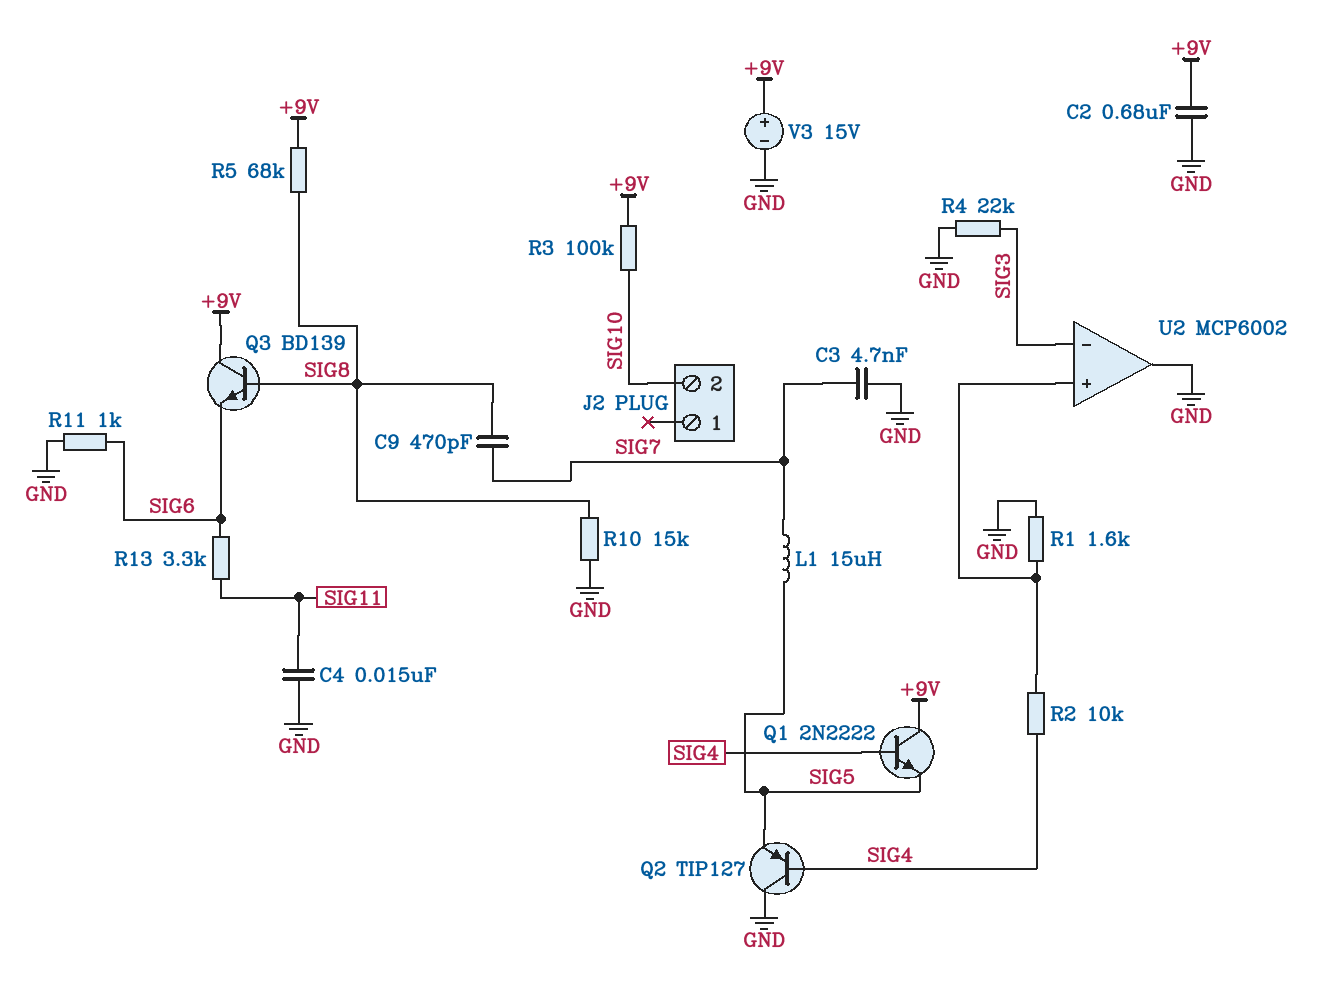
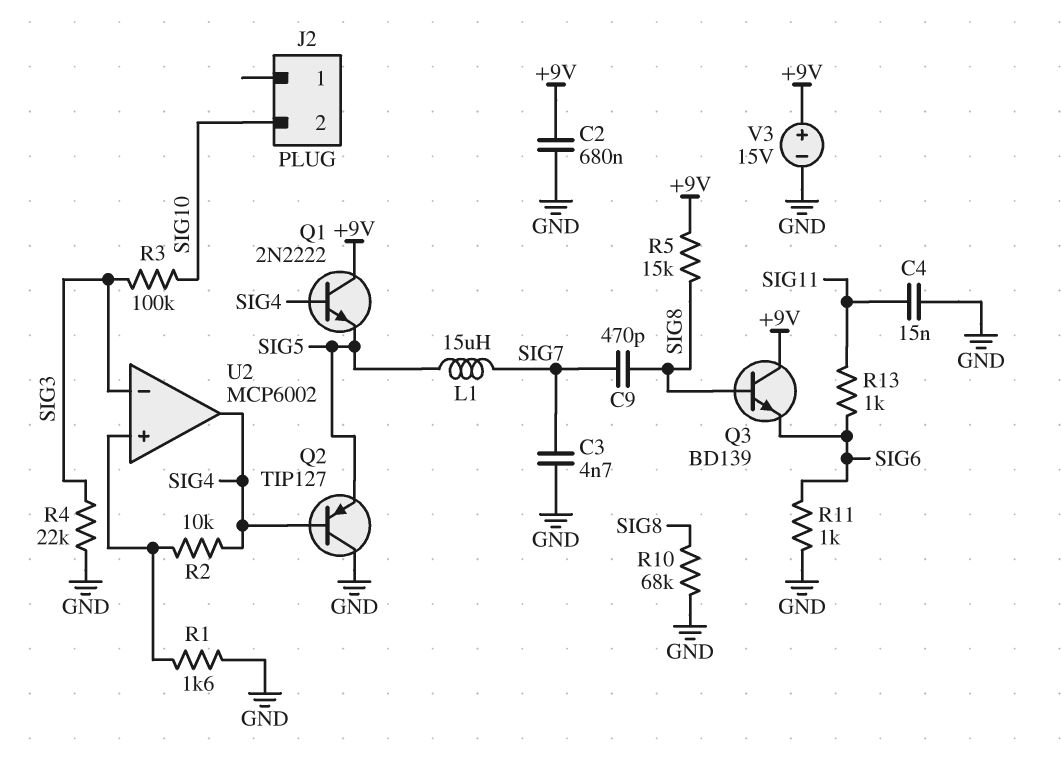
R3: 100k (+9V, SIG10) -> 100k (SIG3, SIG10)
R5: 68k (+9V, SIG8) -> 15k (+9V, SIG8)
R10: 15k (GND, SIG8) -> 68k (GND, SIG8)
R13: 3.3k (SIG6, SIG11) -> 1k (SIG6, SIG11)
U2 pin out: GND -> SIG4

